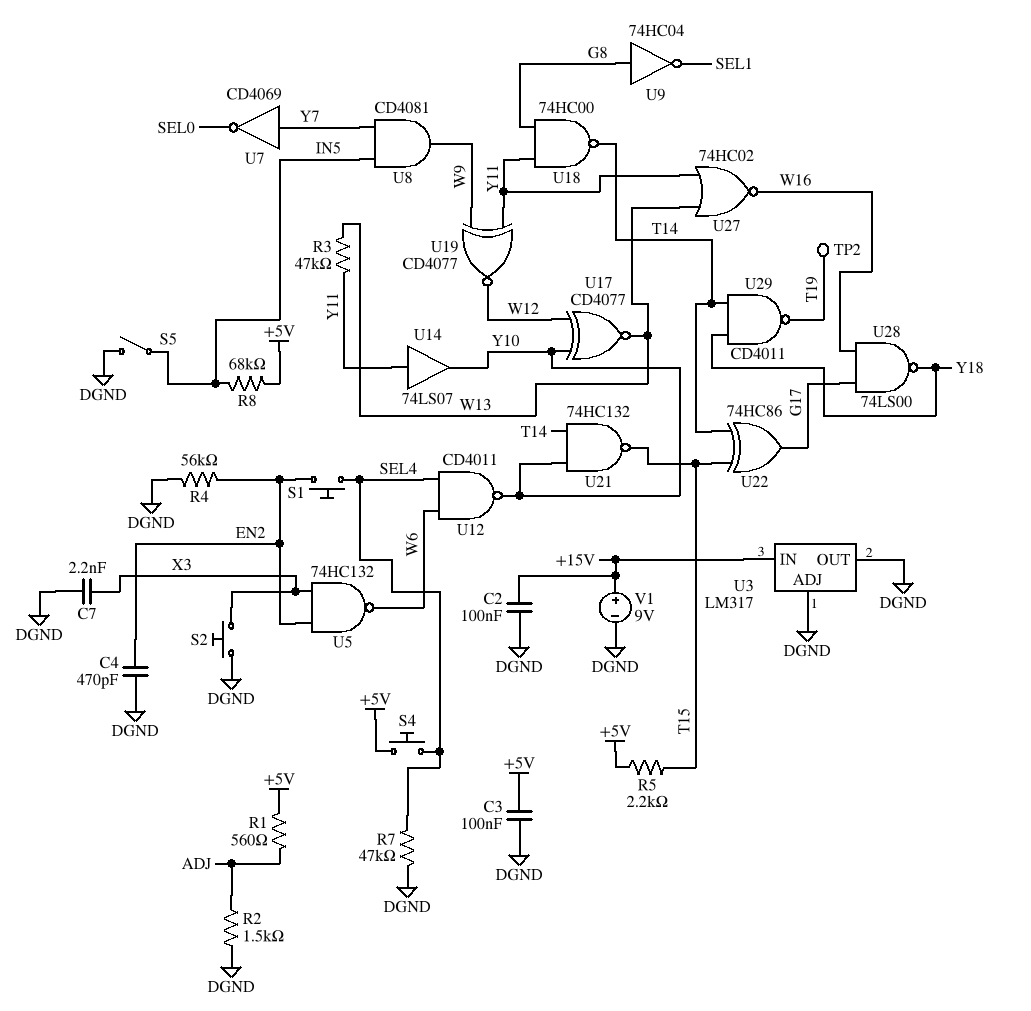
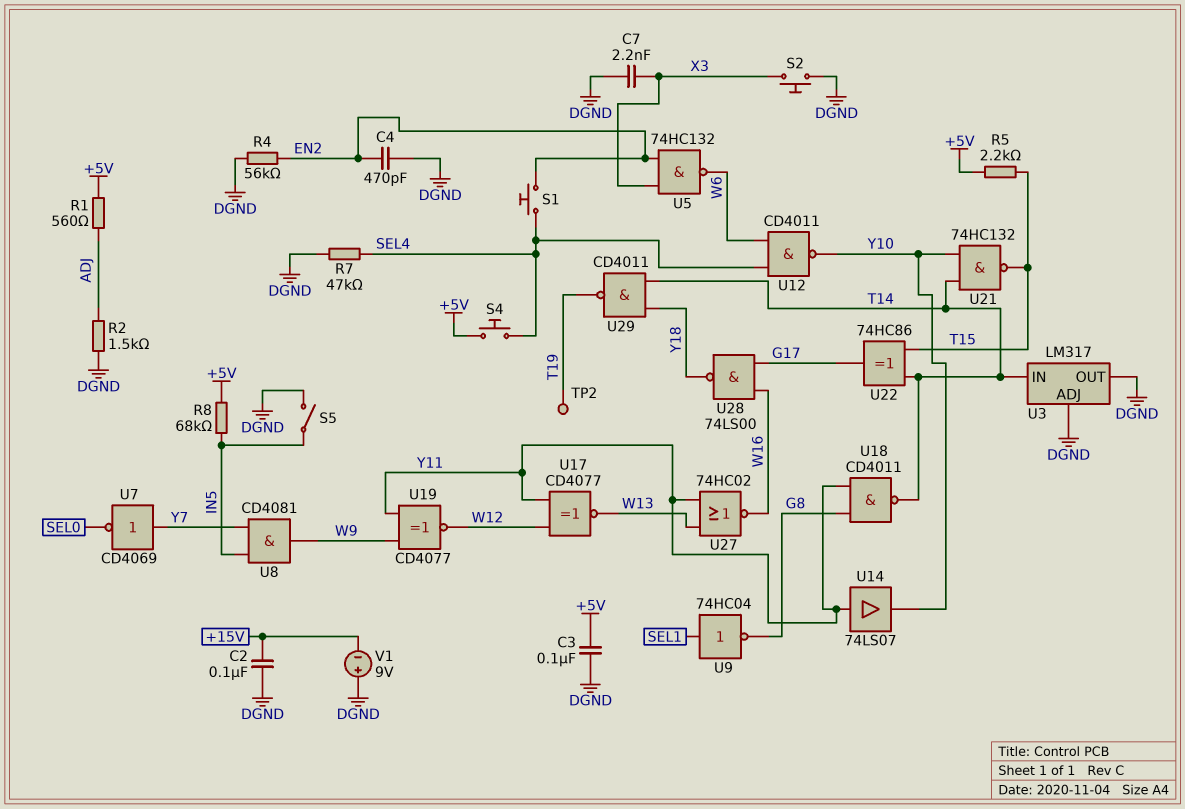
R3: 47k (W13, Y11) -> none
U3 pin IN: +15V -> T14
U9: NOT 74HC04 (in G8, out SEL1) -> NOT 74HC04 (in SEL1, out G8)
U17: XNOR CD4077 (in W12, in Y10, out W13) -> XNOR CD4077 (in W12, in Y11, out W13)
U18: NAND 74HC00 (in G8, in Y11, out T14) -> NAND CD4011 (in G8, in Y11, out T14)
V1: 9V (plus +15V, minus DGND) -> 9V (plus DGND, minus +15V)

